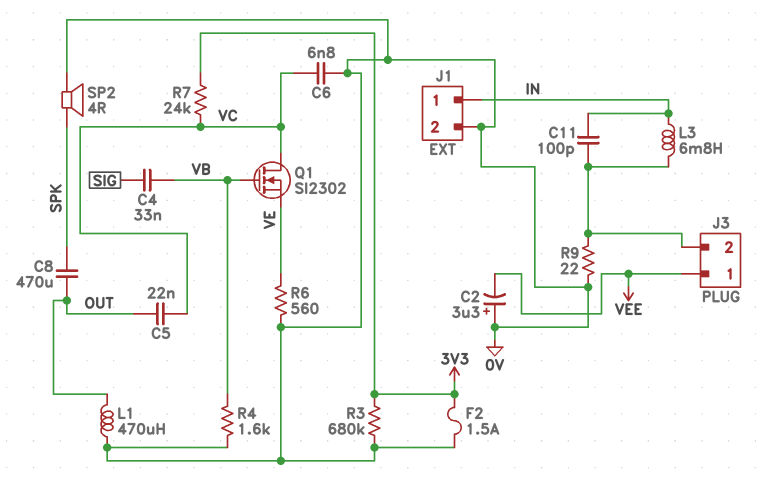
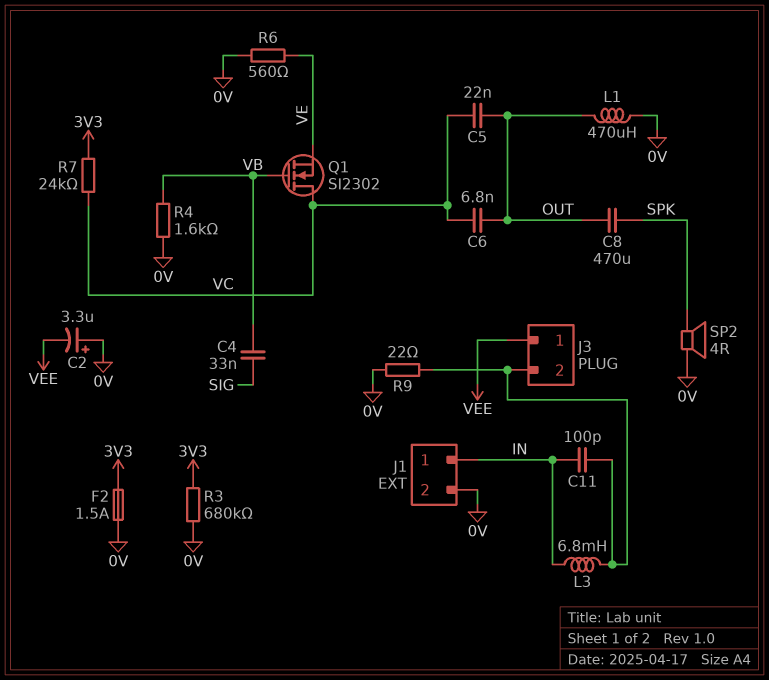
C6: 6.8nF (0V, VC) -> 6.8nF (OUT, VC)

